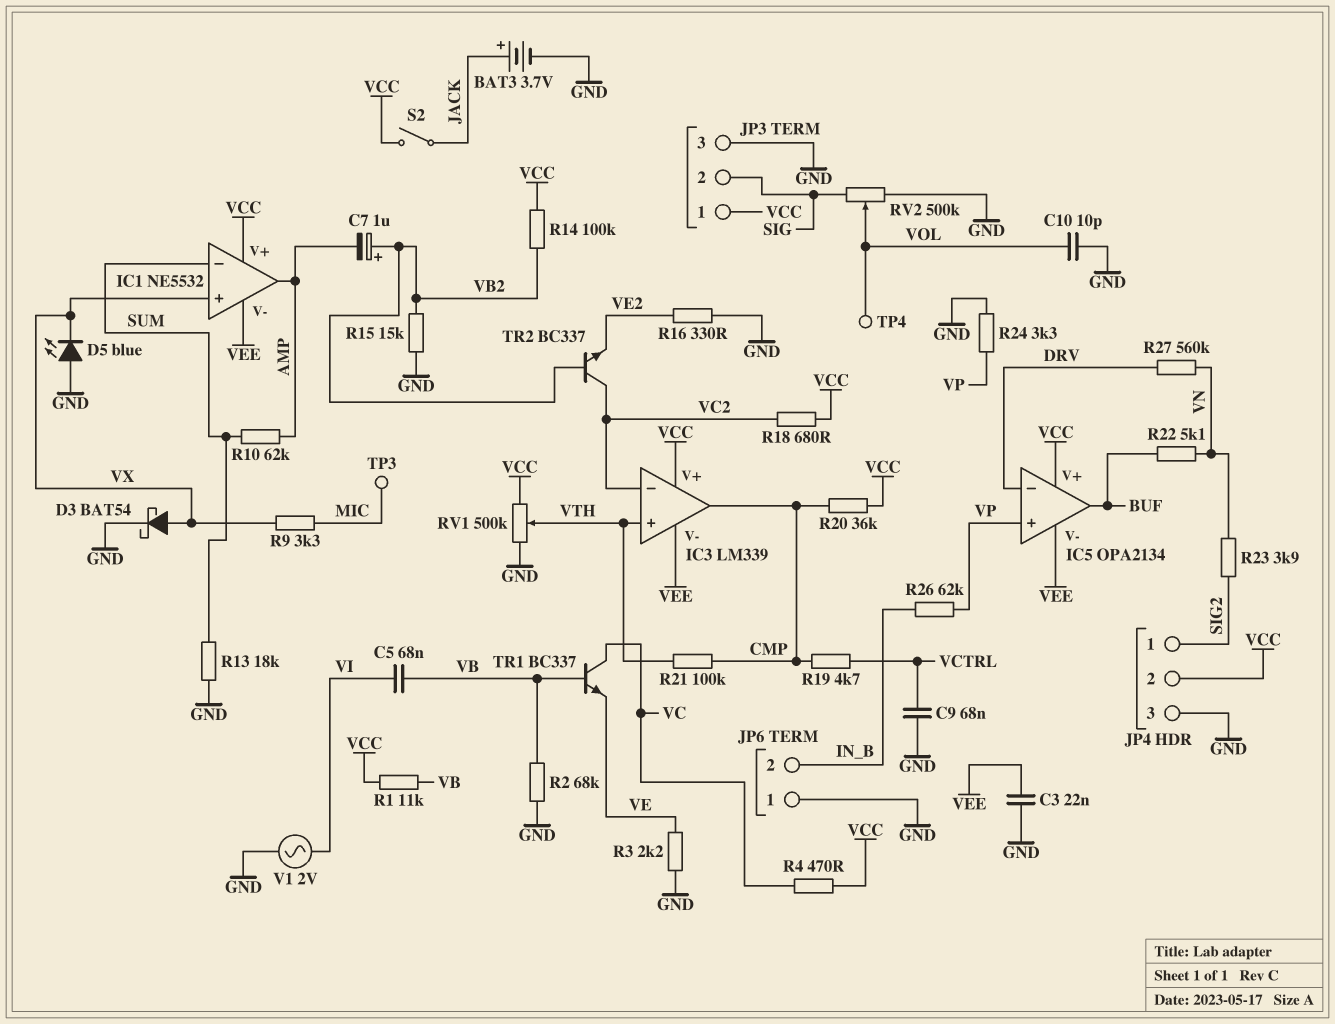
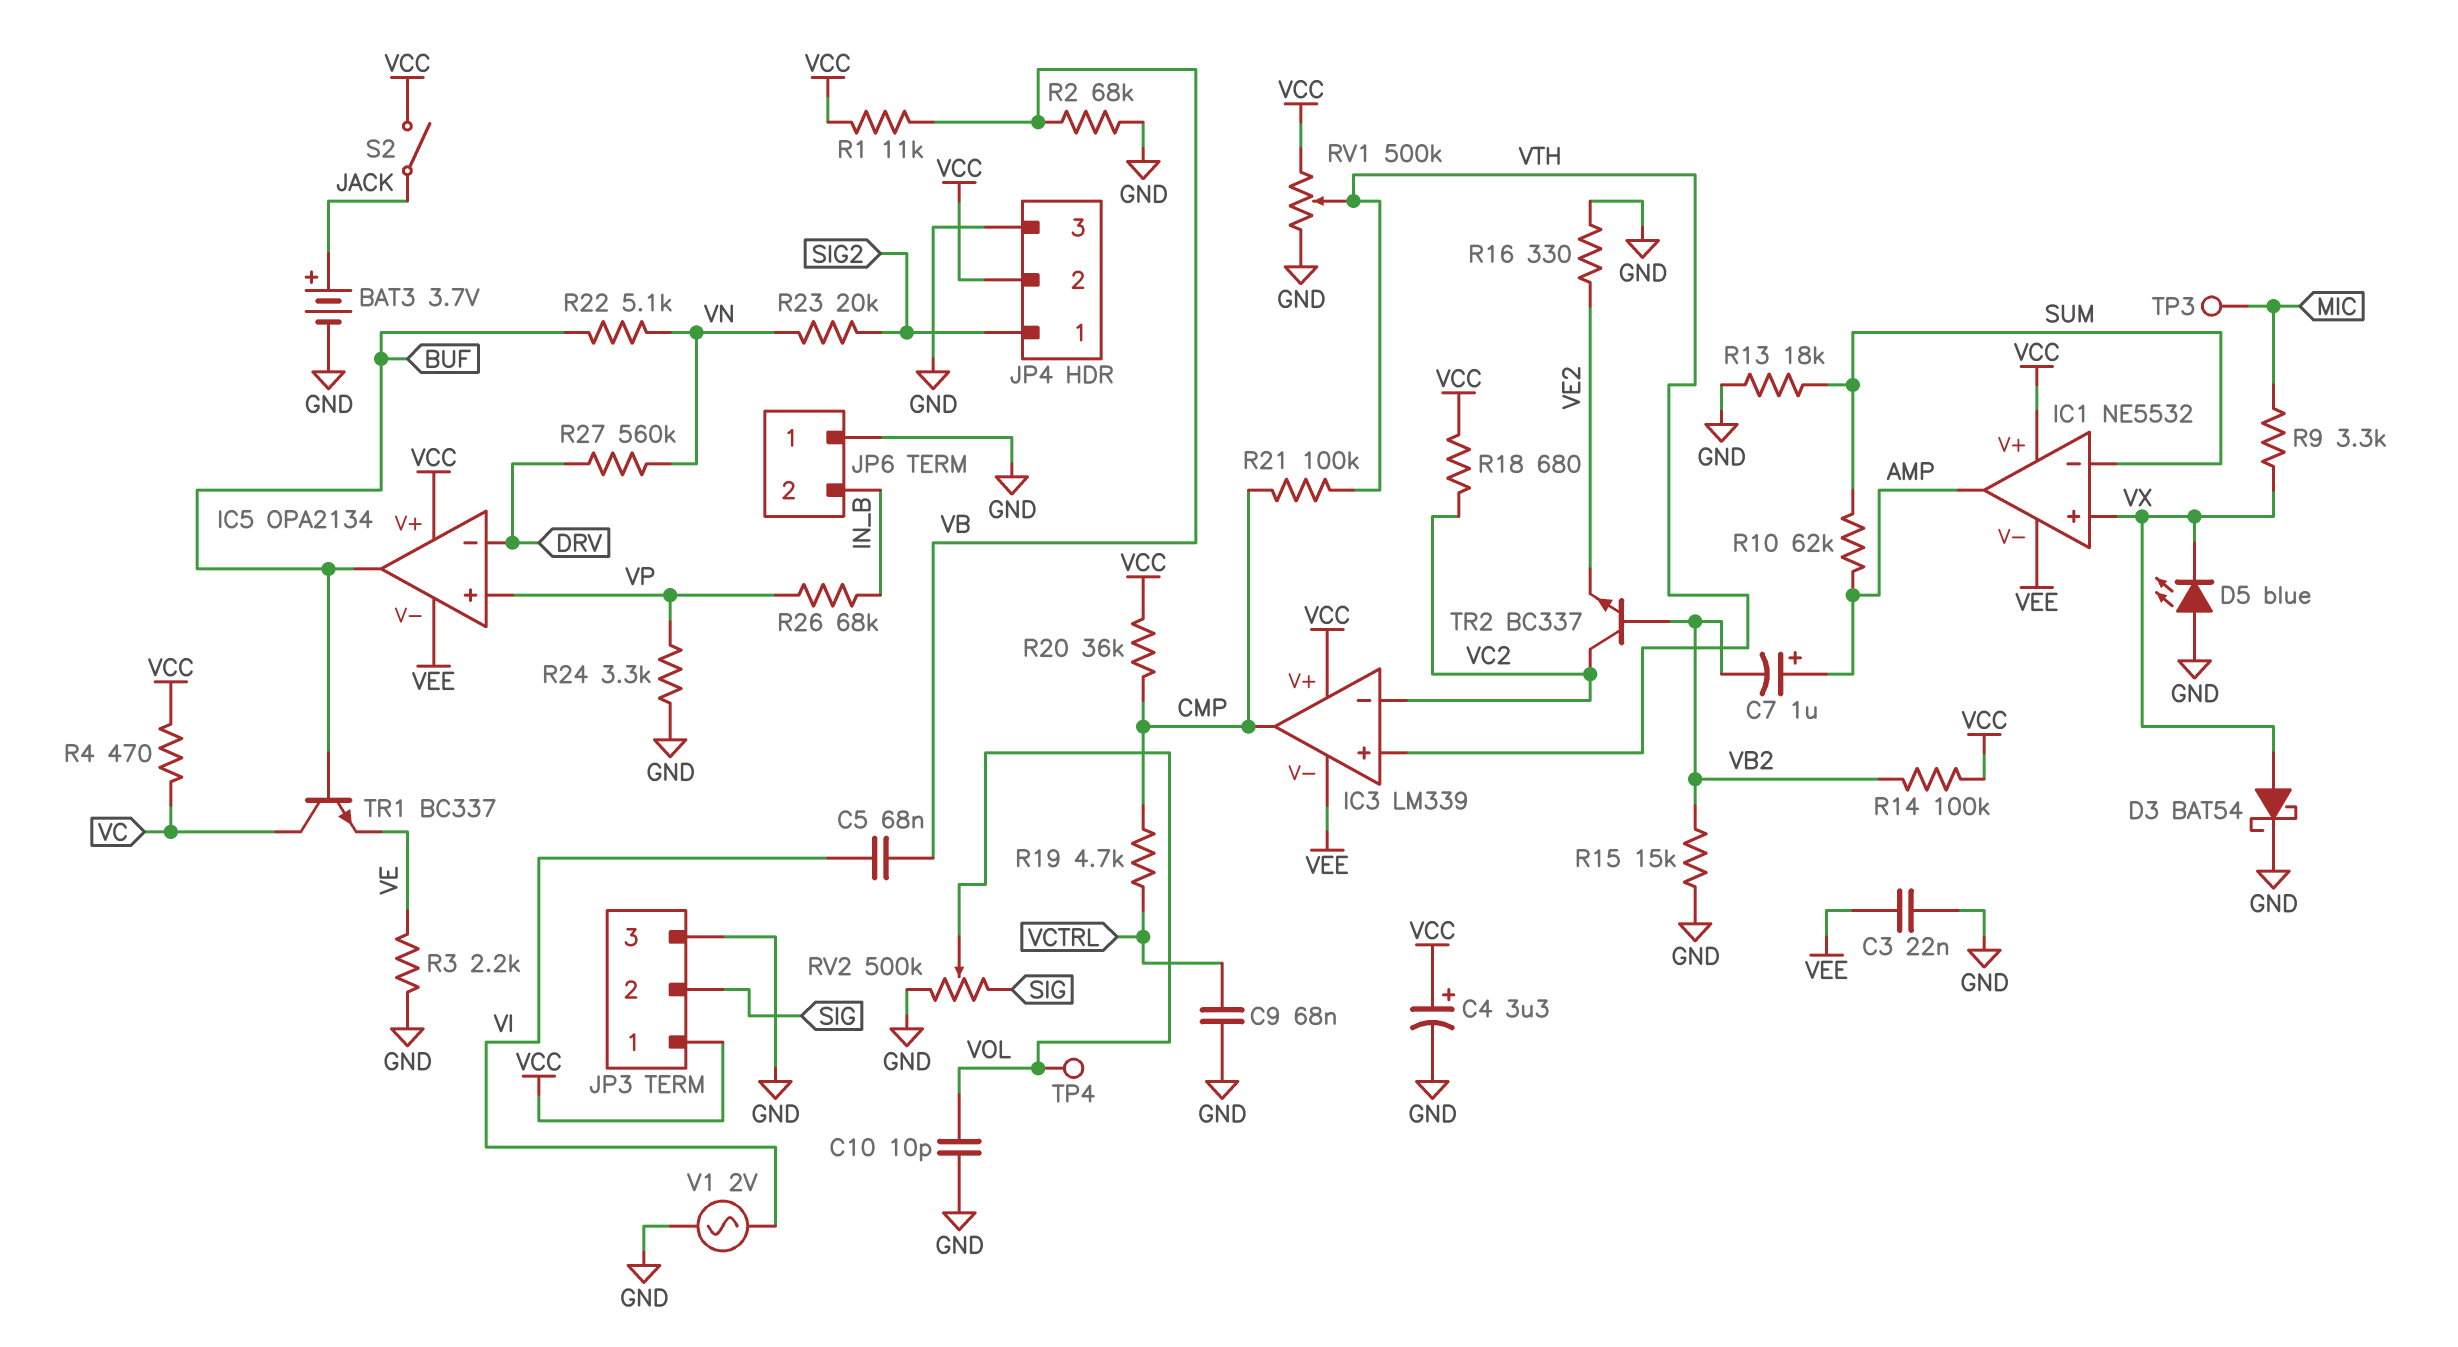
C4: none -> 3.3uF (plus VCC, minus GND)
C7: 1uF (plus VB2, minus AMP) -> 1uF (plus AMP, minus VB2)
R23: 3.9k (SIG2, VN) -> 20k (SIG2, VN)
R26: 62k (IN_B, VP) -> 68k (IN_B, VP)
TR1: NPN BC337 (B VB, C VC, E VE) -> NPN BC337 (B BUF, C VC, E VE)

